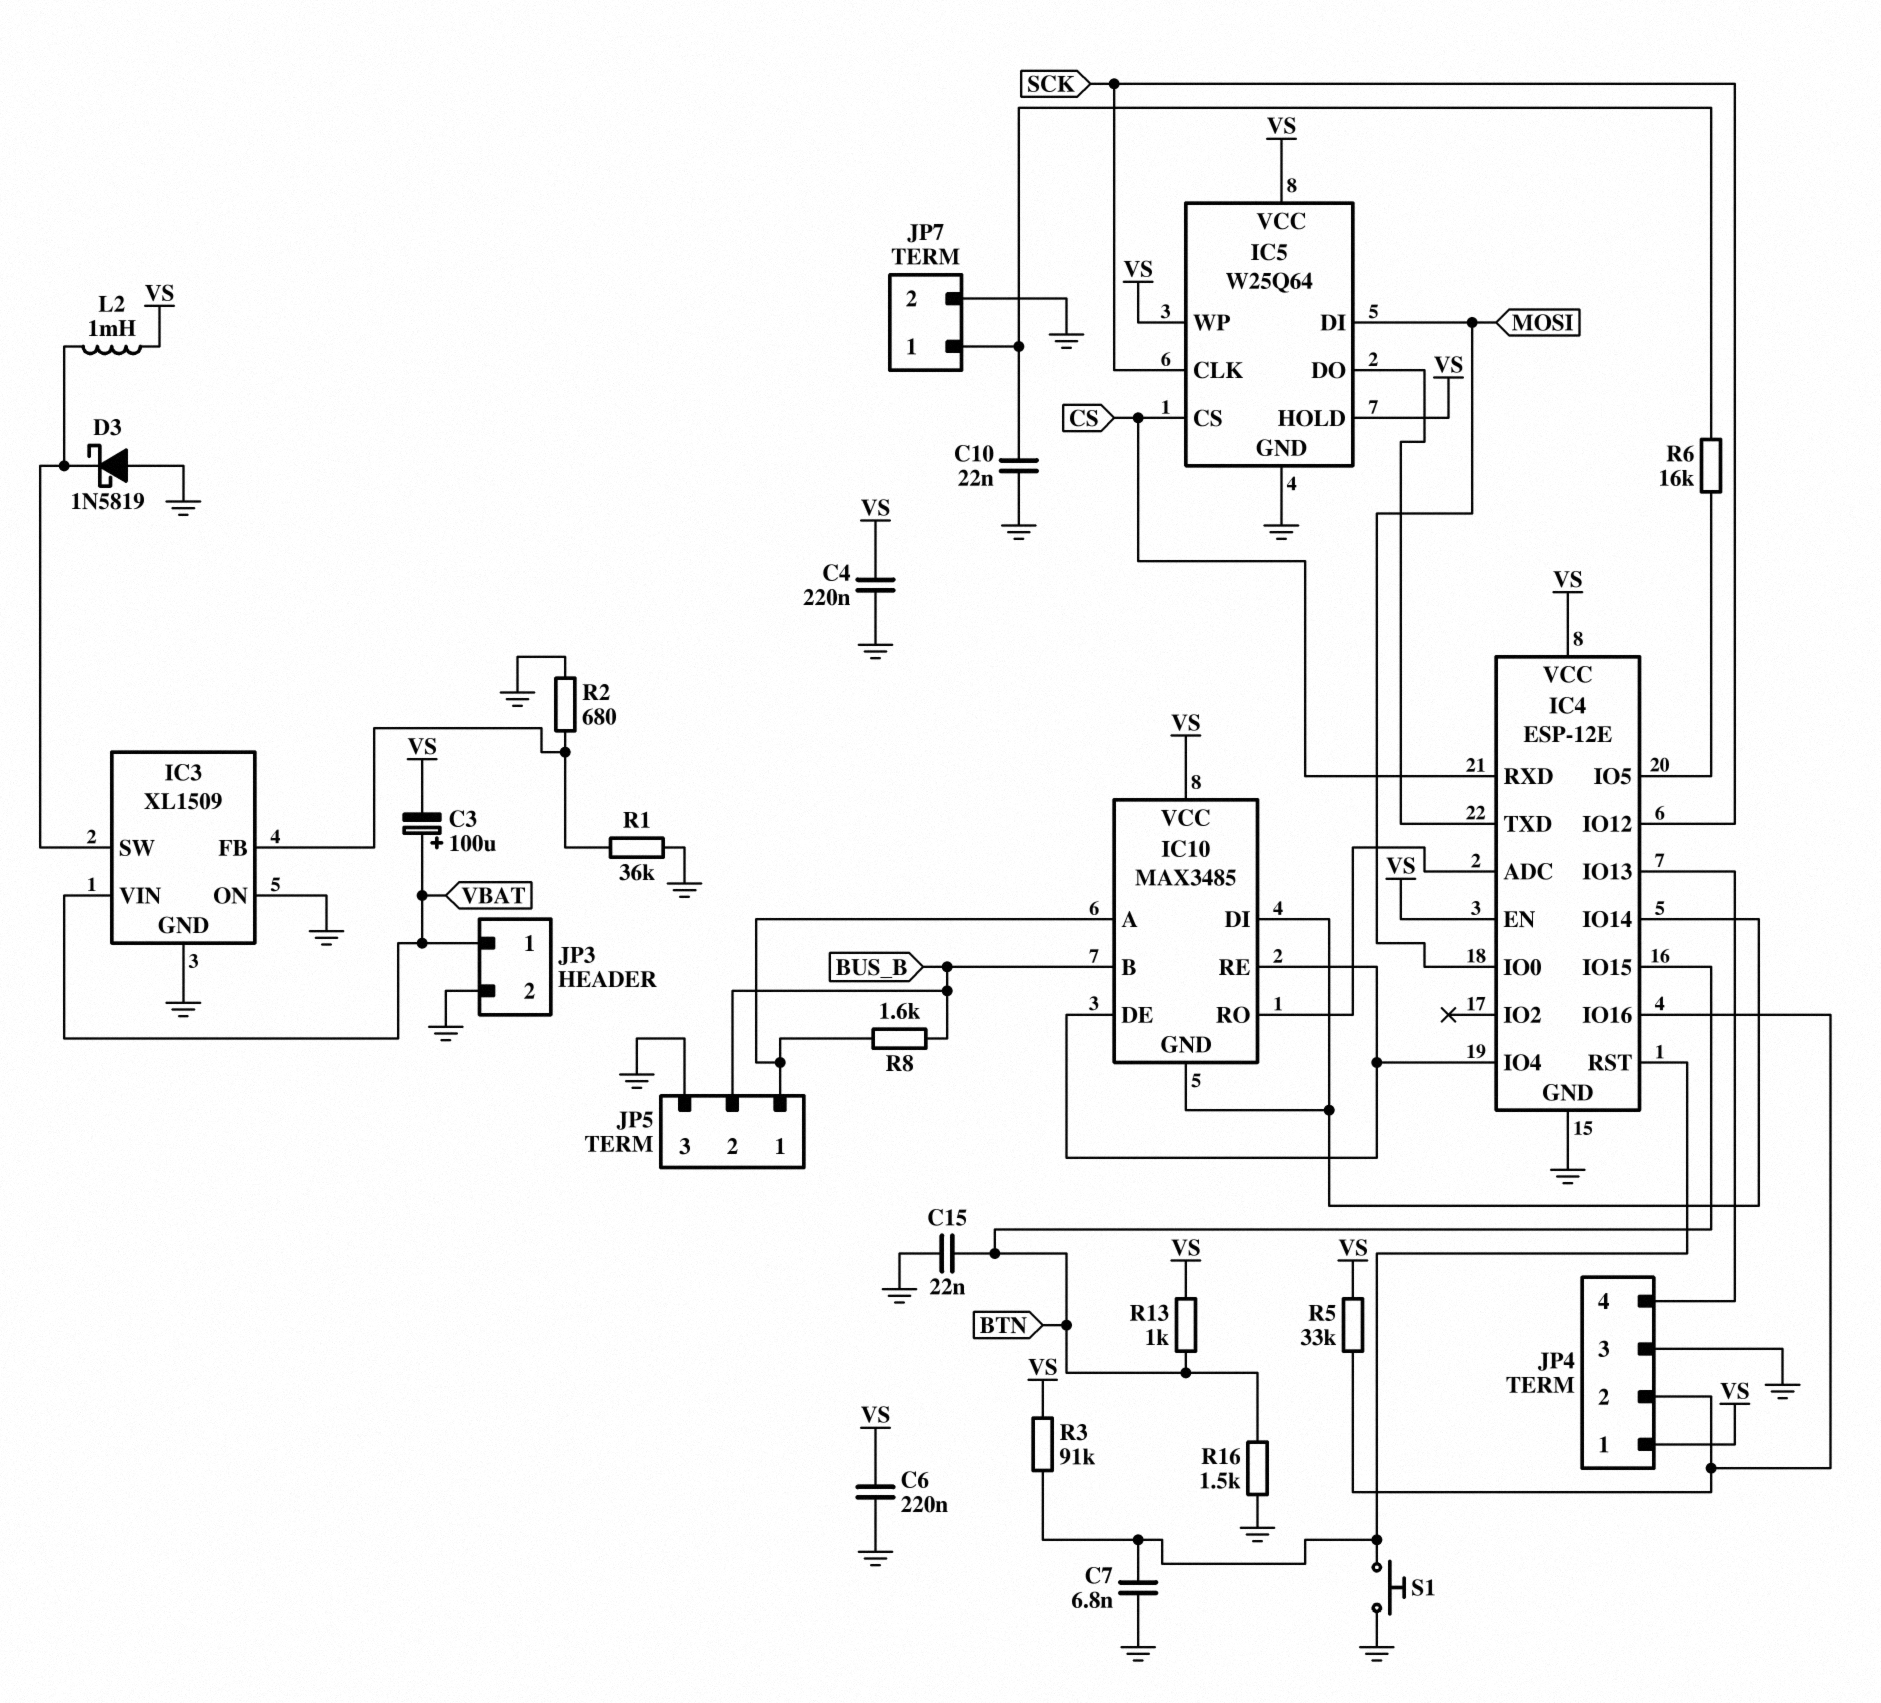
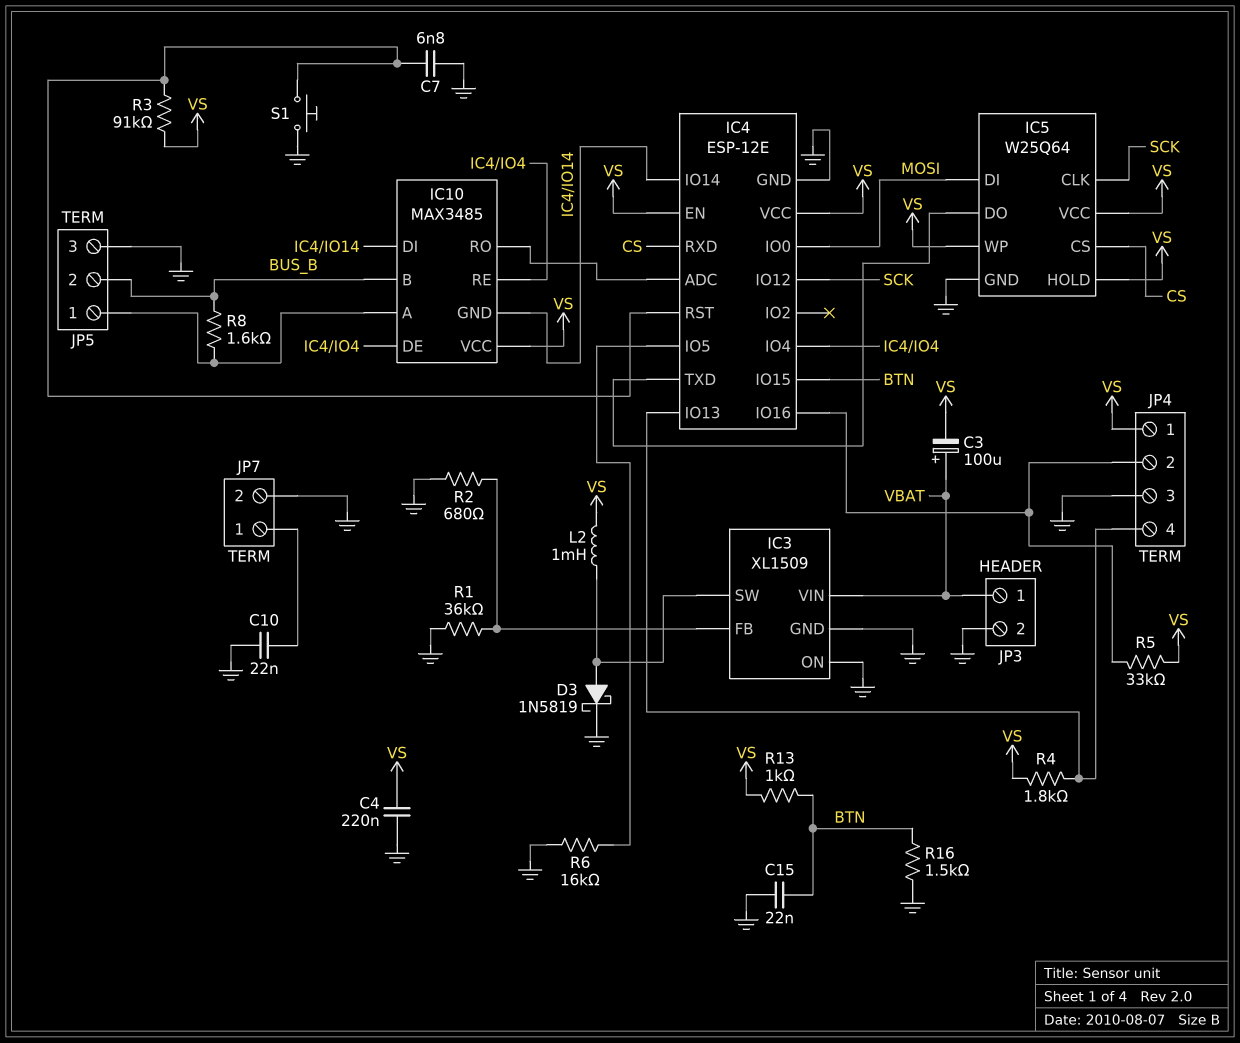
C6: 220nF (GND, VS) -> none
D3: schottky 1N5819 (A GND, K IC3/SW) -> schottky 1N5819 (A IC3/SW, K GND)
R4: none -> 1.8k (IC4/IO13, VS)
R6: 16k (IC4/IO5, JP7/1) -> 16k (GND, IC4/IO5)

